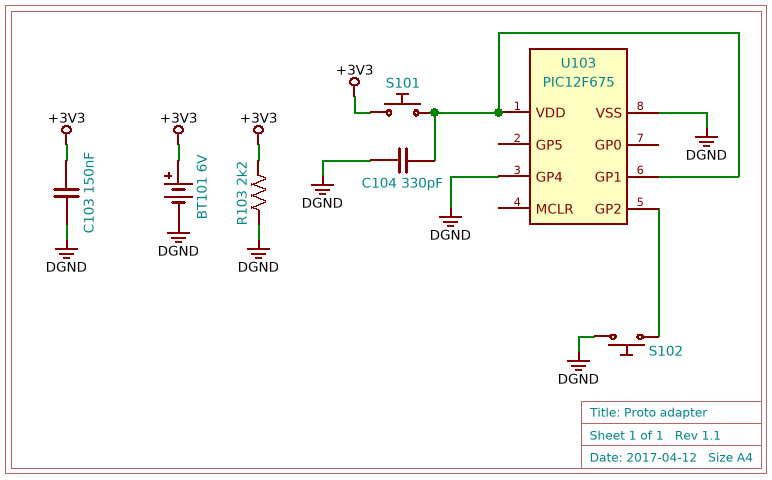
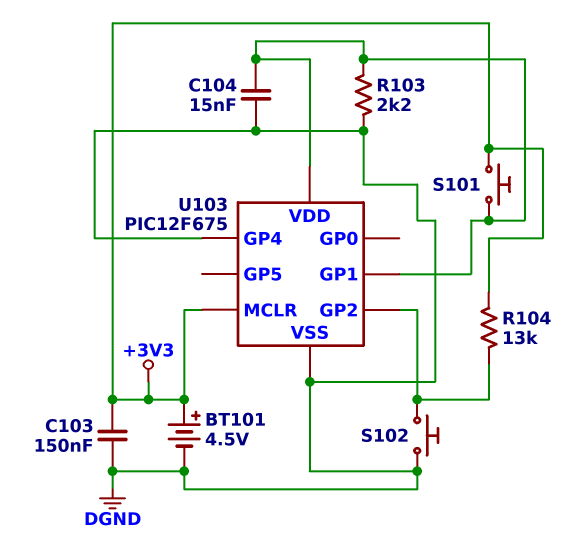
BT101: 6V (plus +3V3, minus DGND) -> 4.5V (plus +3V3, minus DGND)
C104: 330pF (DGND, U103/GP1) -> 15nF (DGND, U103/GP1)
R103: 2.2k (+3V3, DGND) -> 2.2k (DGND, U103/GP1)
R104: none -> 13k (+3V3, U103/GP2)
U103 pin MCLR: none -> +3V3

